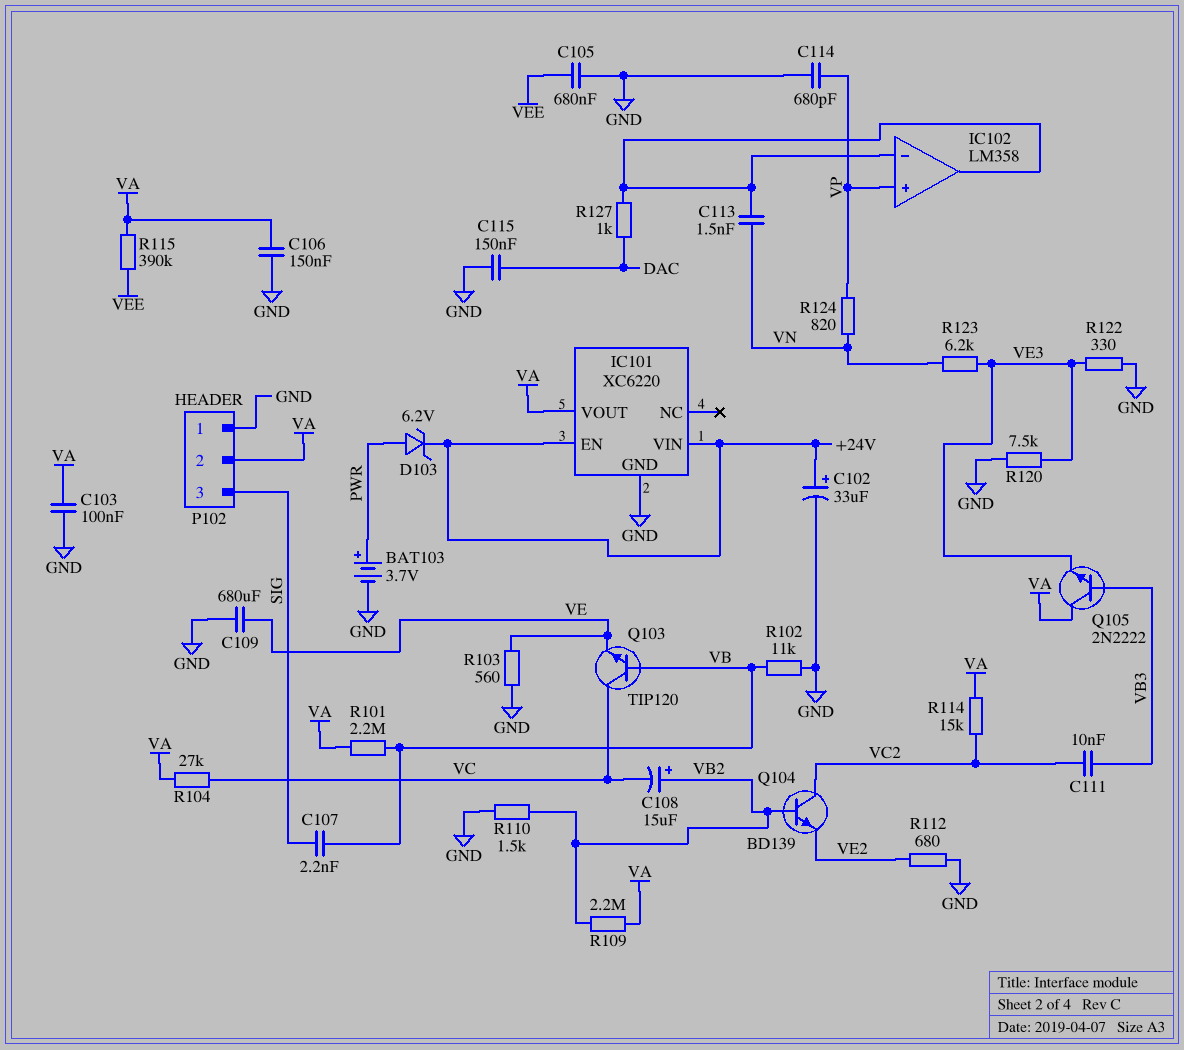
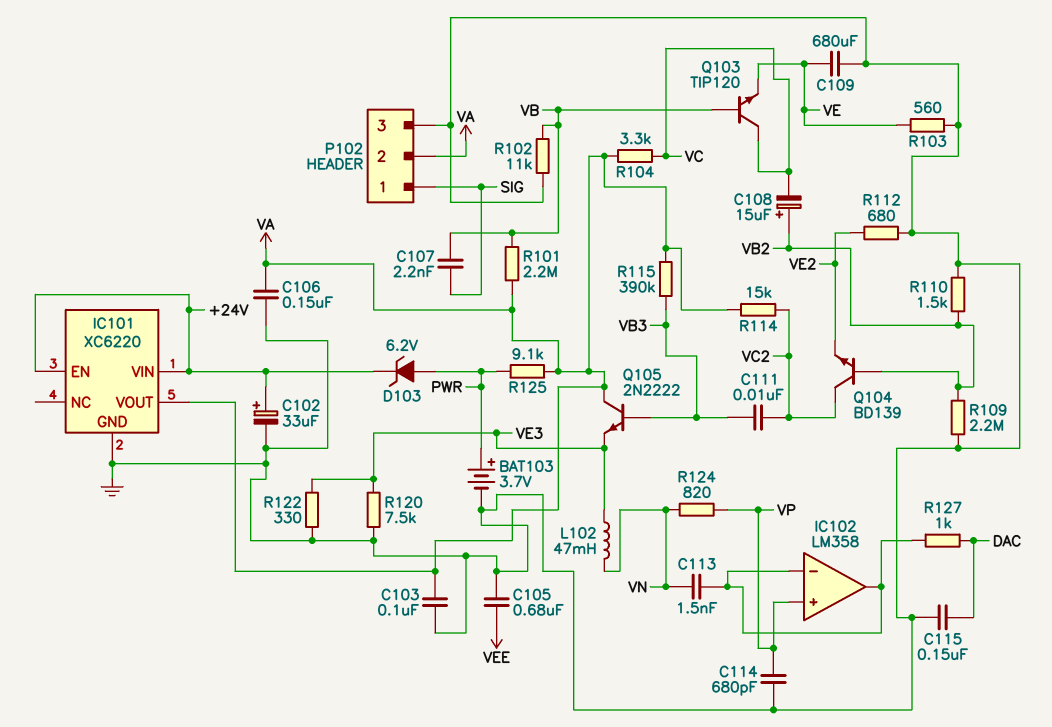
L102: none -> 47mH (VE3, VN)
P102 pin 1: GND -> SIG
P102 pin 3: SIG -> GND
R104: 27k (VA, VC) -> 3.3k (VA, VC)
R109: 2.2M (VA, VB2) -> 2.2M (GND, VB2)
R115: 390k (VA, VEE) -> 390k (VA, VB3)
R123: 6.2k (VE3, VN) -> none
R125: none -> 9.1k (PWR, VA)

